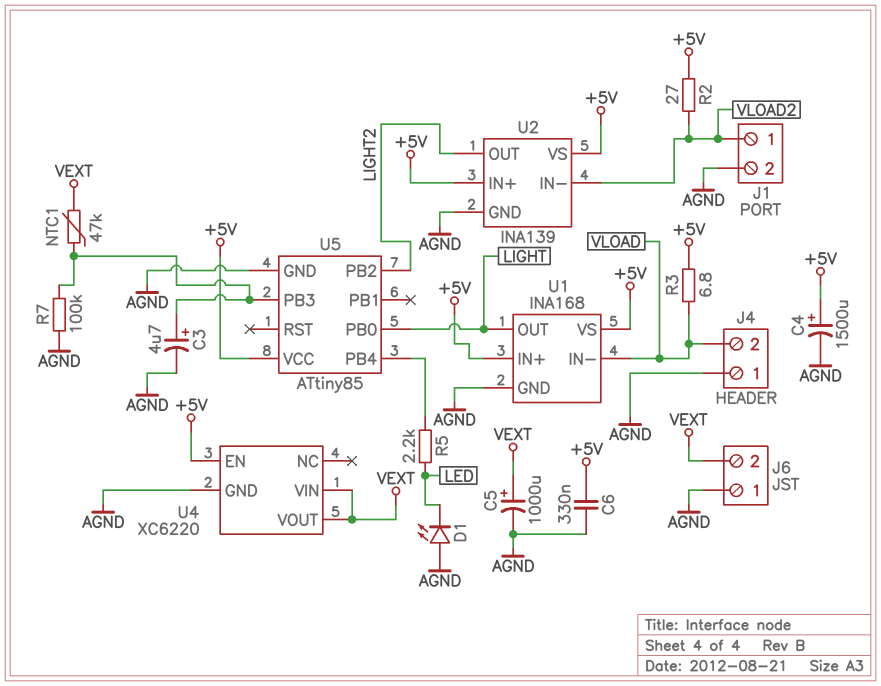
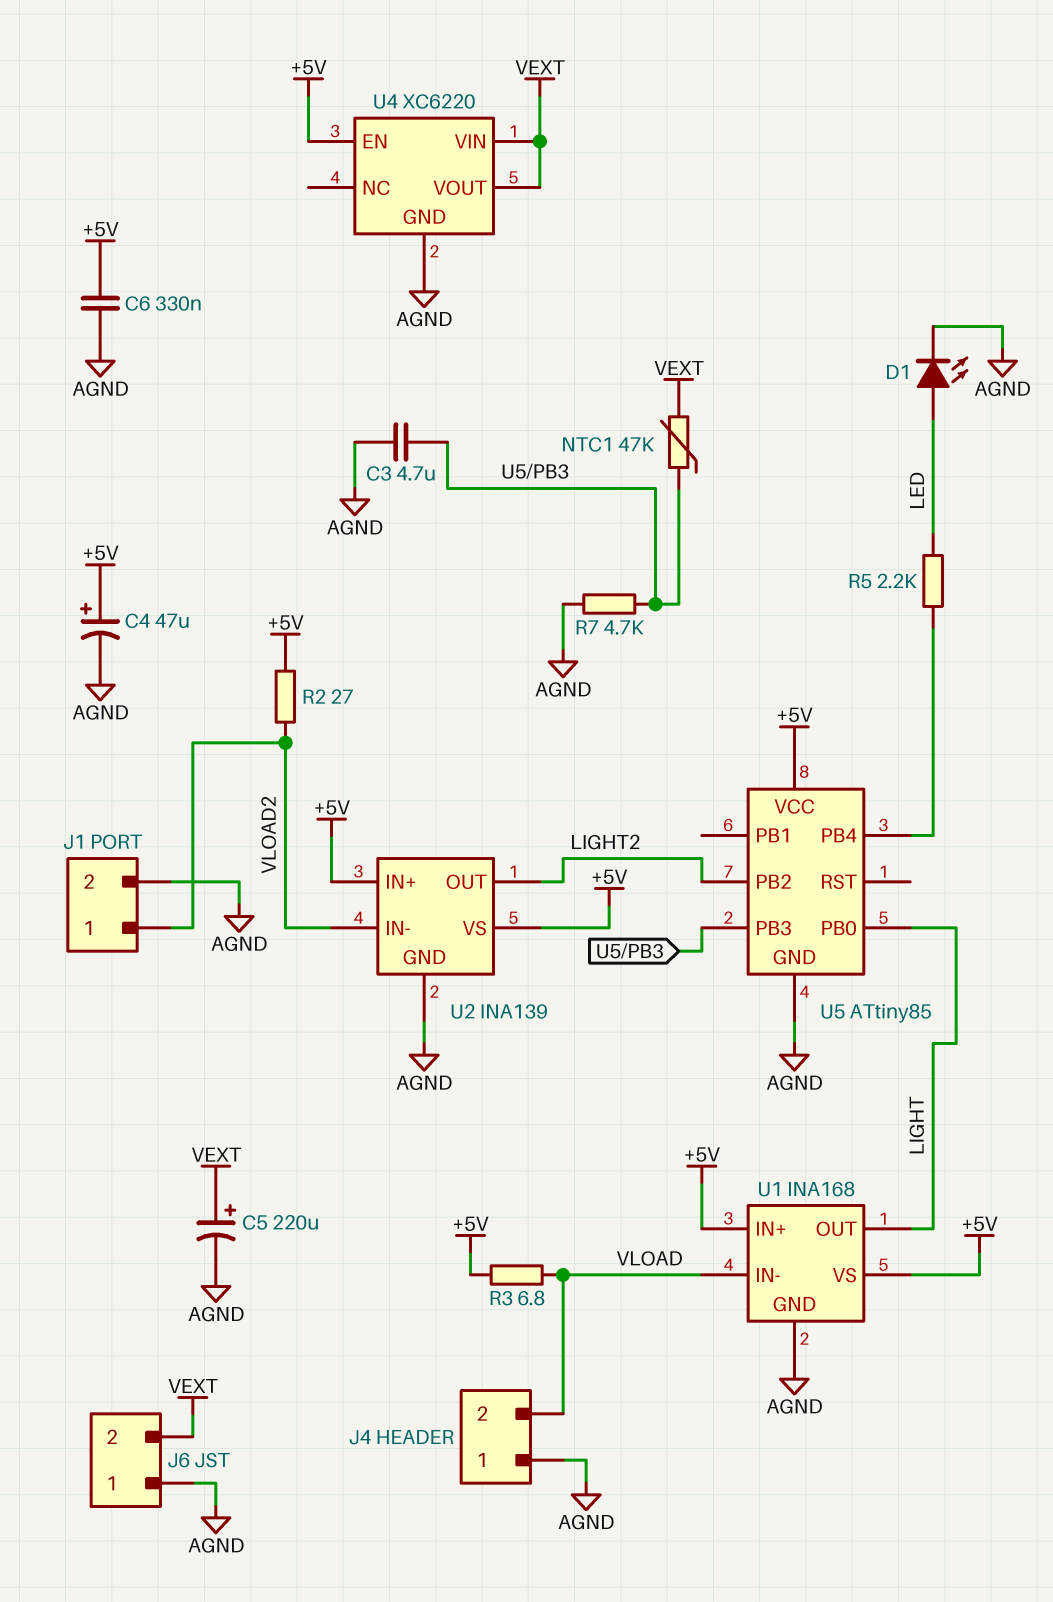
C3: 4.7uF (plus U5/PB3, minus AGND) -> 4.7uF (AGND, U5/PB3)
C4: 1500uF (plus +5V, minus AGND) -> 47uF (plus +5V, minus AGND)
C5: 1000uF (plus VEXT, minus AGND) -> 220uF (plus VEXT, minus AGND)
D1: LED (A AGND, K LED) -> LED (A LED, K AGND)
R7: 100k (AGND, U5/PB3) -> 4.7k (AGND, U5/PB3)

